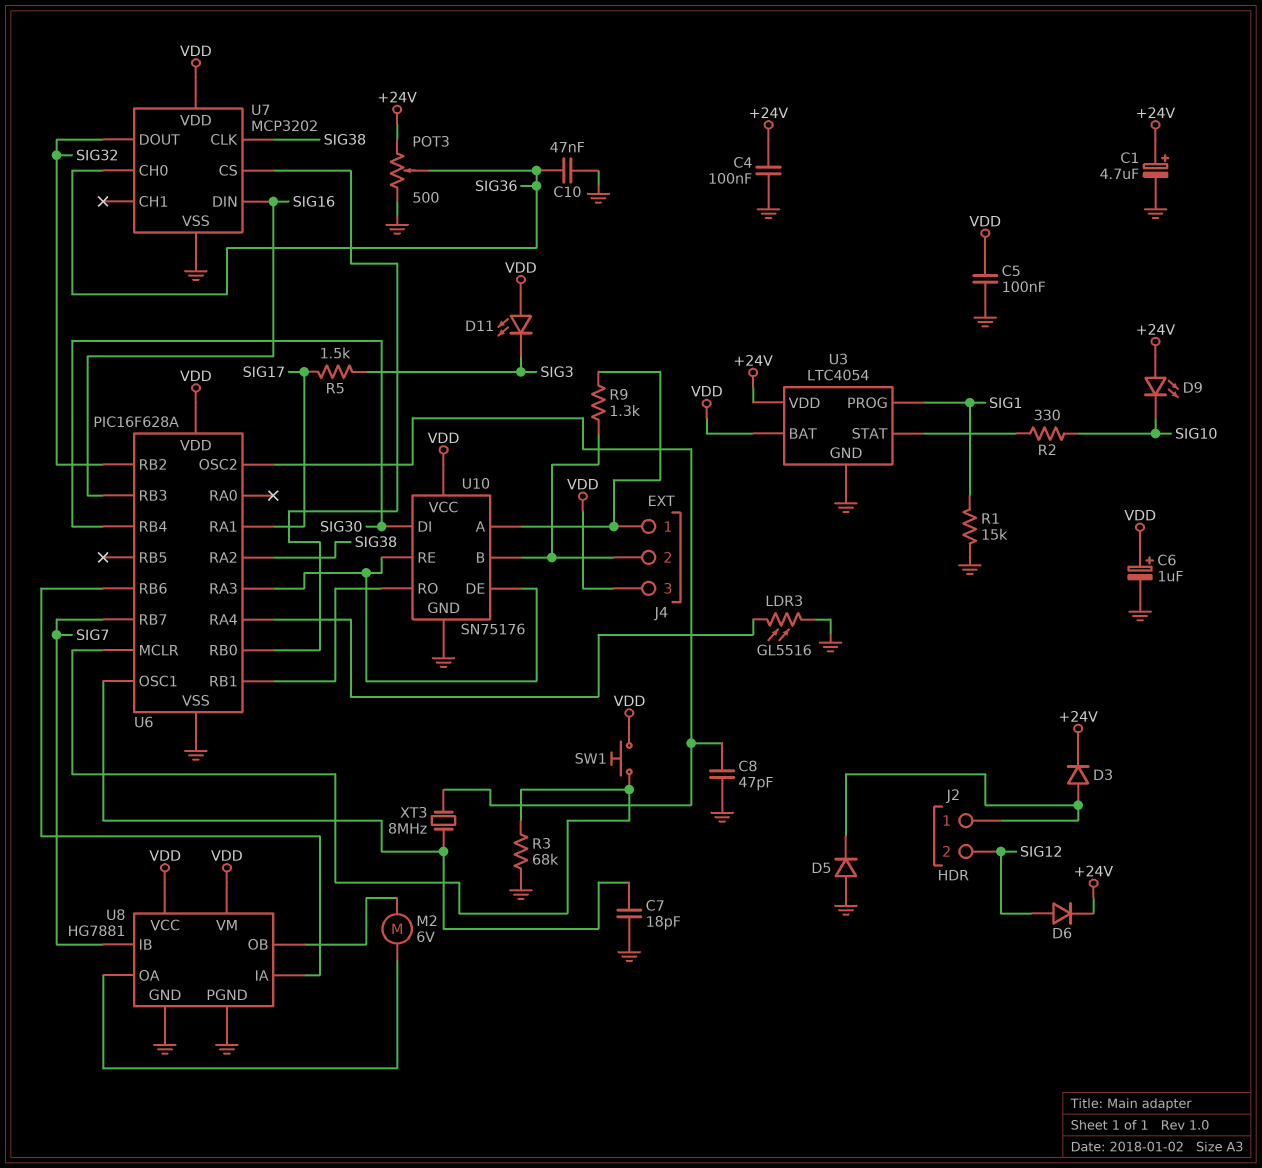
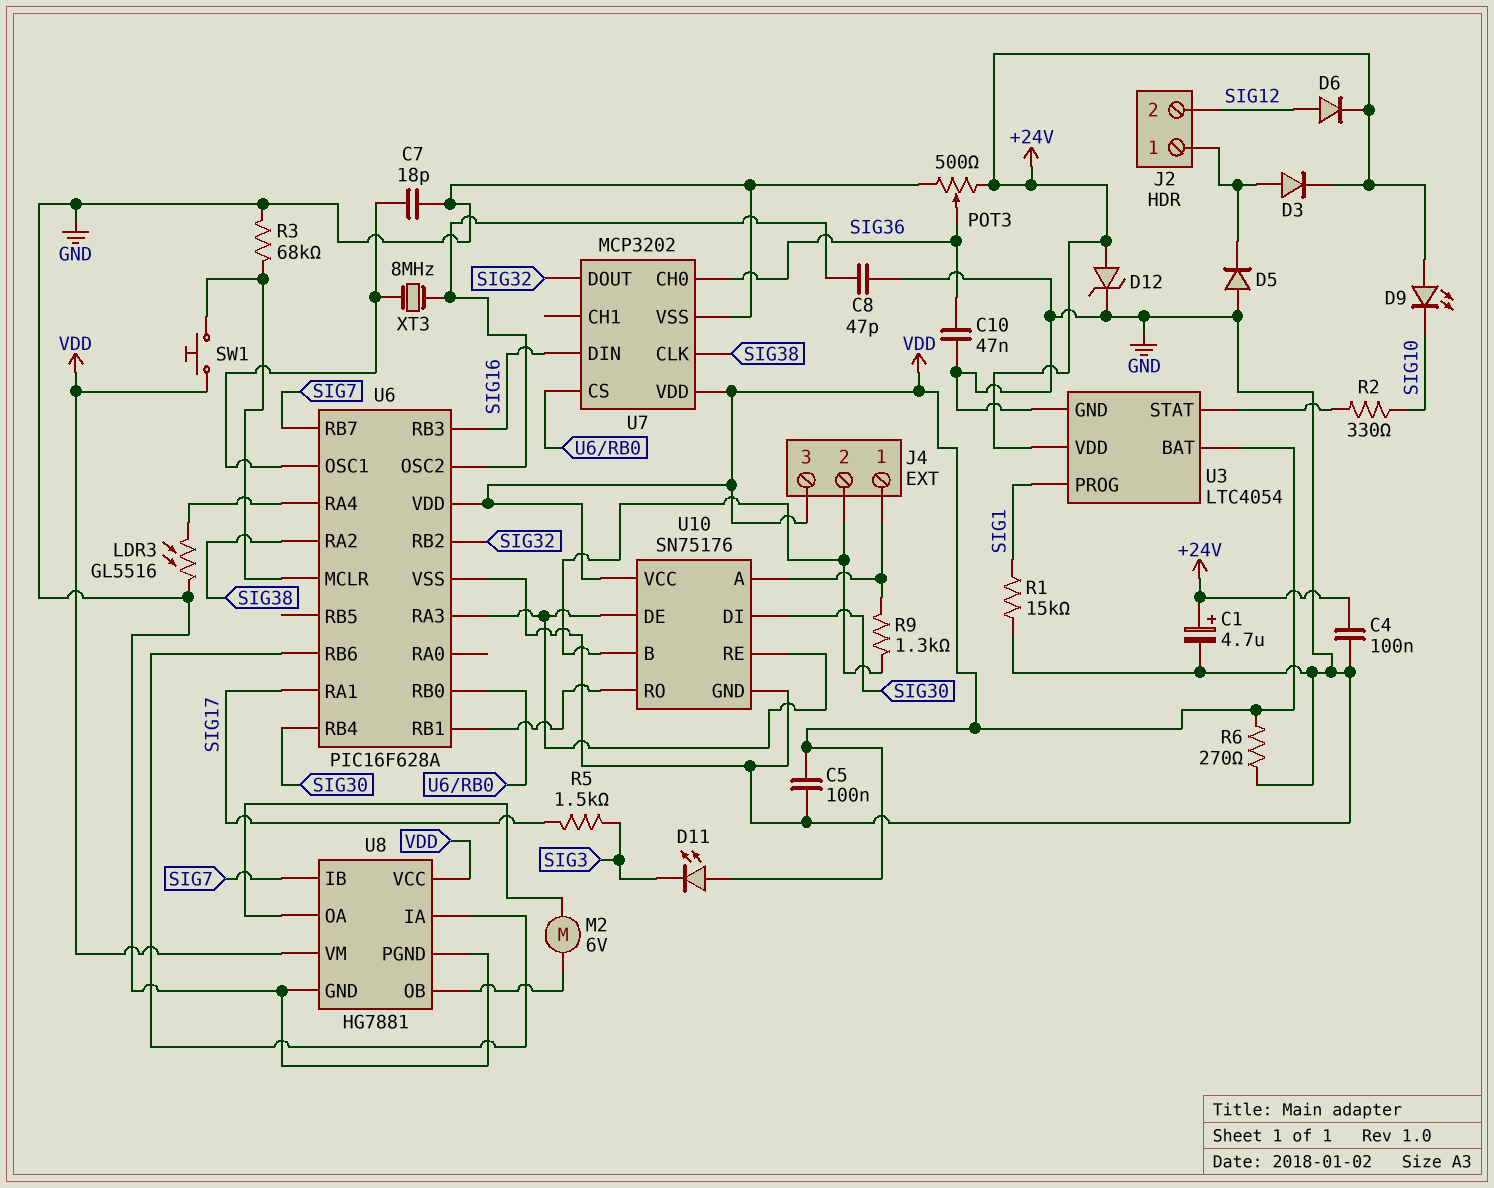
C6: 1uF (plus VDD, minus GND) -> none
D12: none -> zener (A +24V, K GND)
R6: none -> 270 (GND, VDD)

